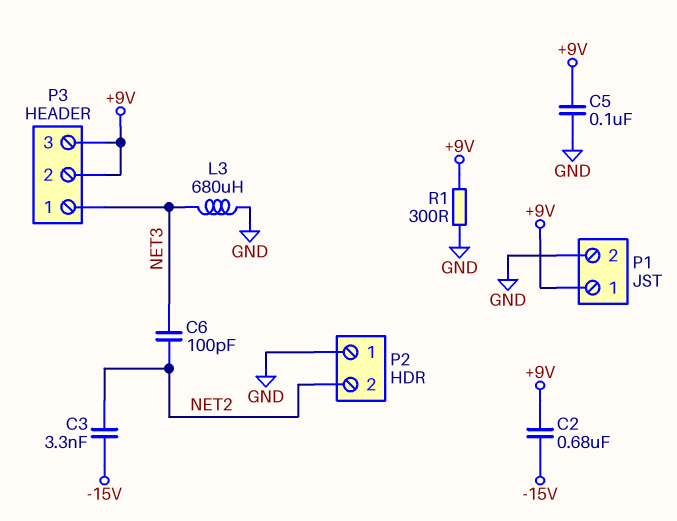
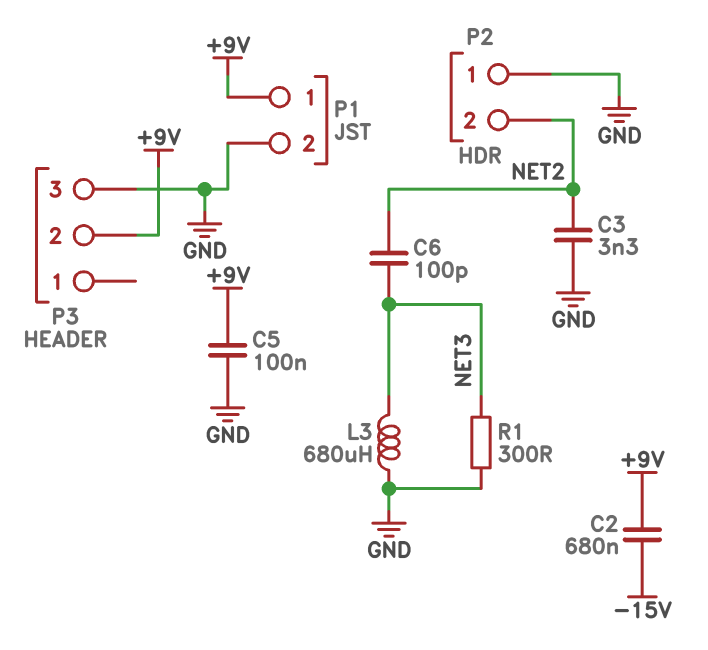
C3: 3.3nF (-15V, NET2) -> 3.3nF (GND, NET2)
P3 pin 1: NET3 -> none
P3 pin 3: +9V -> GND
R1: 300 (+9V, GND) -> 300 (GND, NET3)

